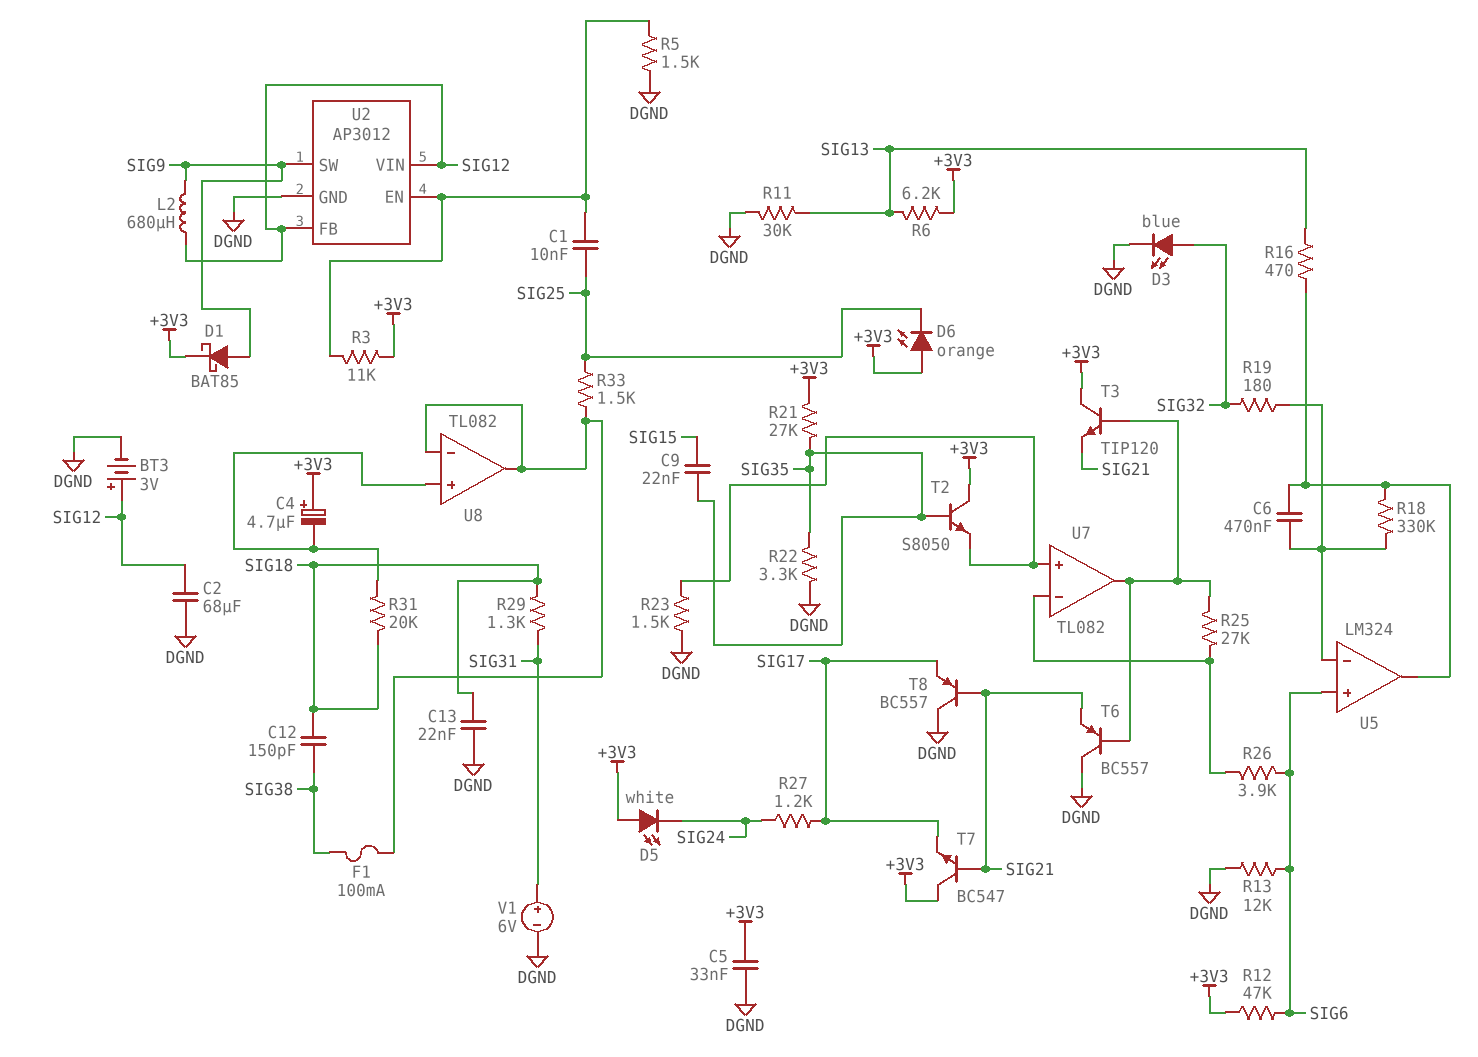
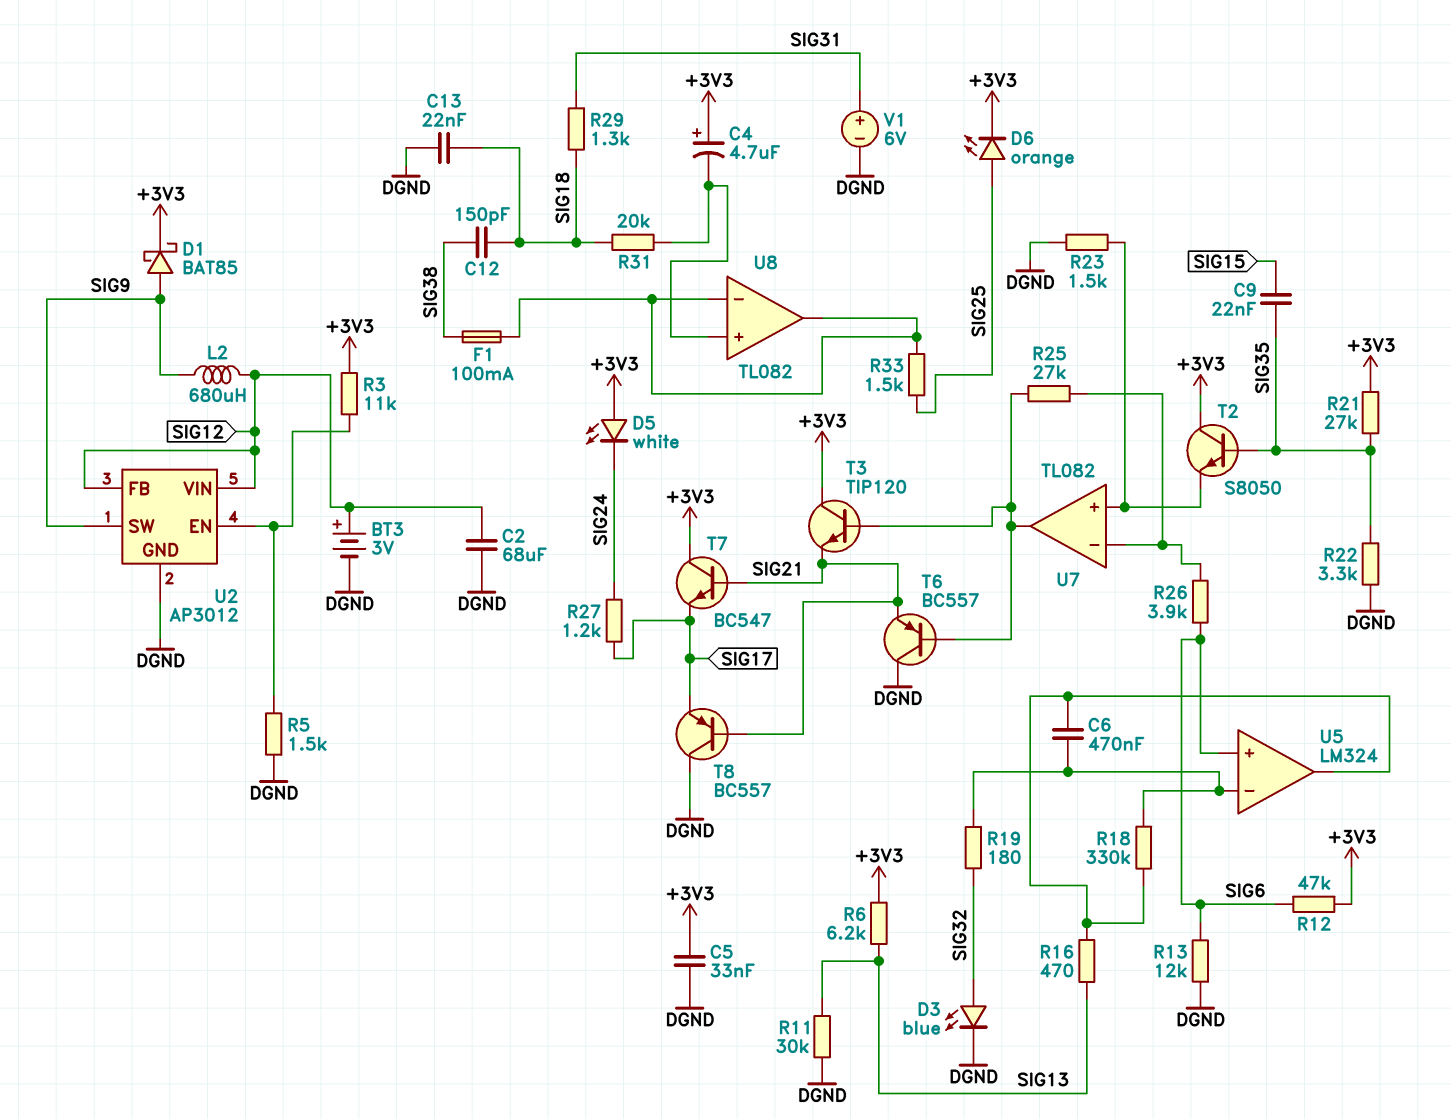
C1: 10nF (SIG25, U2/EN) -> none
D6: LED orange (A +3V3, K SIG25) -> LED orange (A SIG25, K +3V3)

